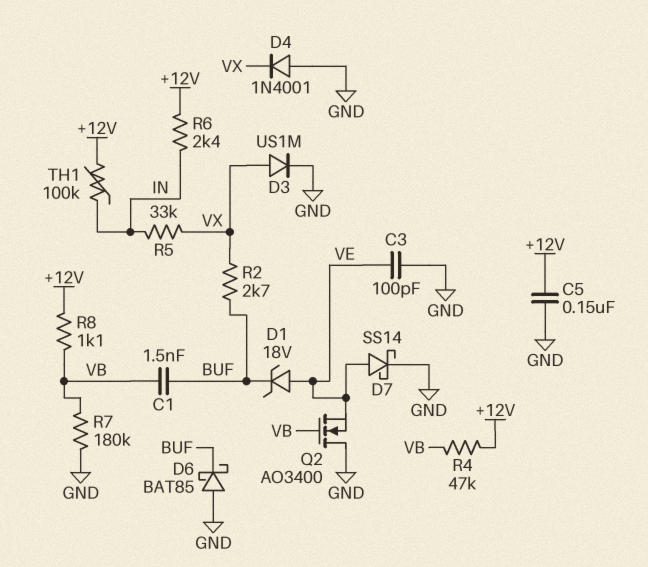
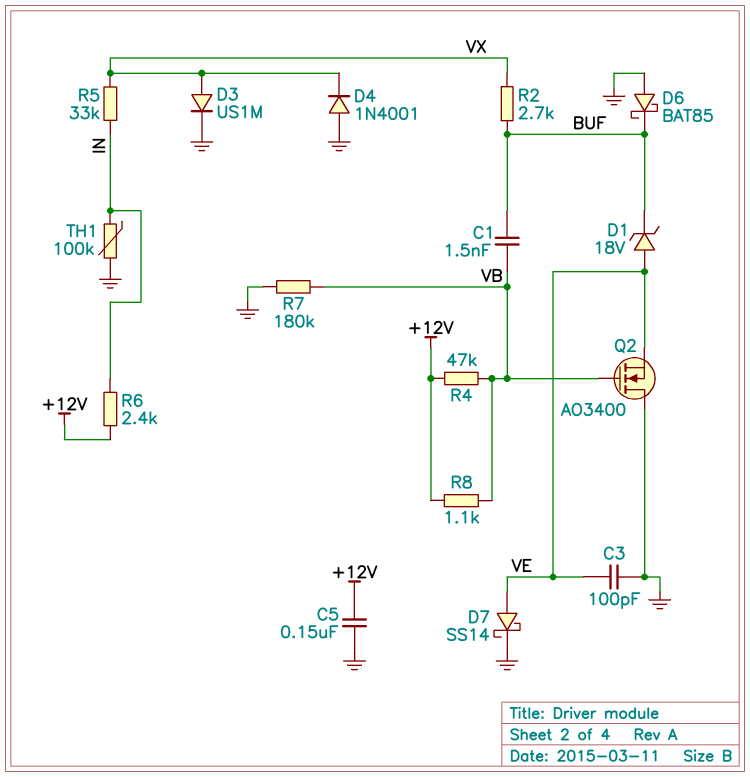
TH1: 100k (+12V, IN) -> 100k (GND, IN)

